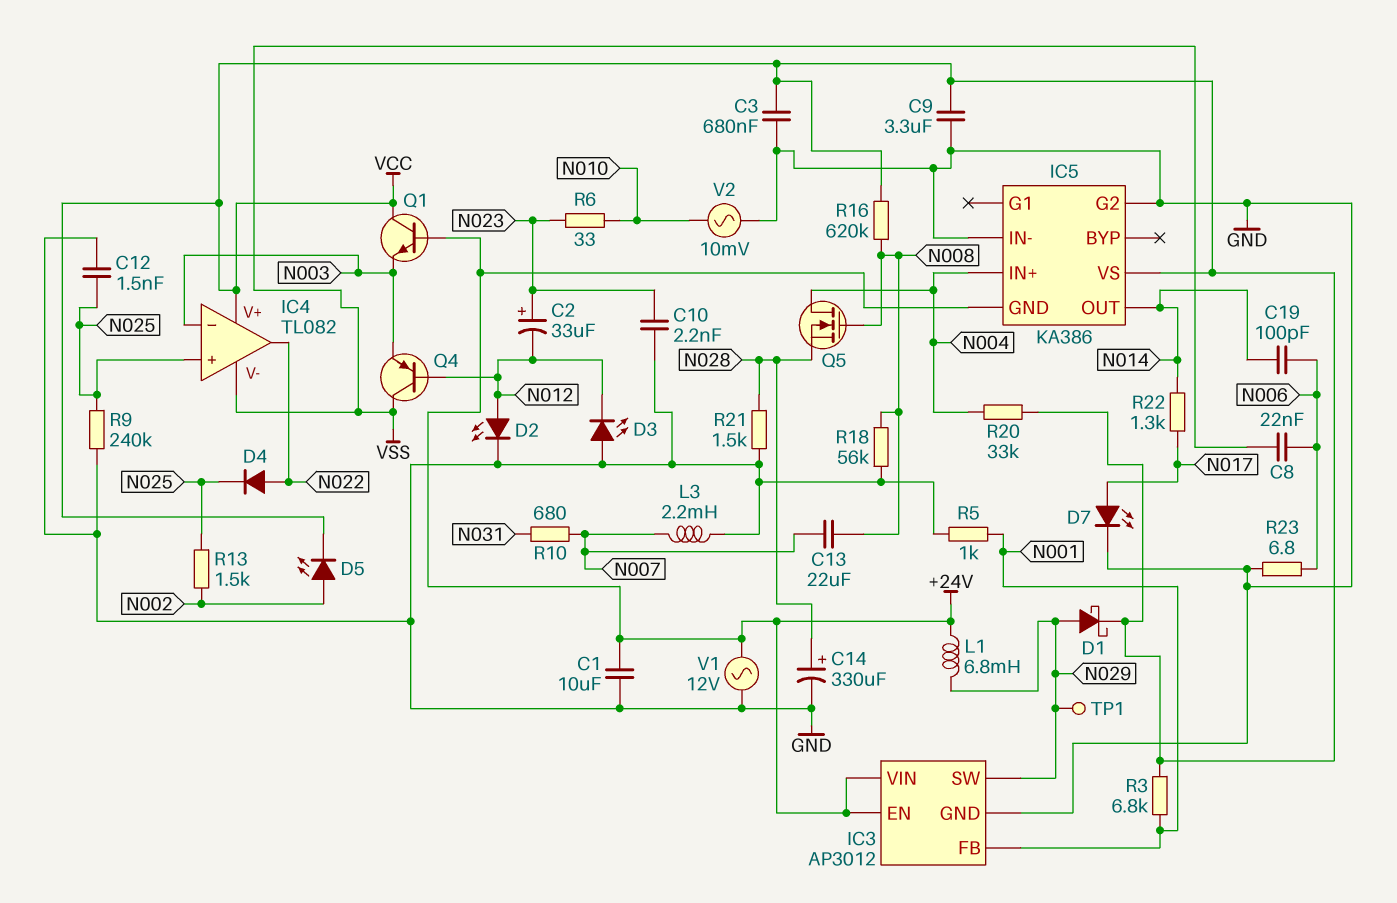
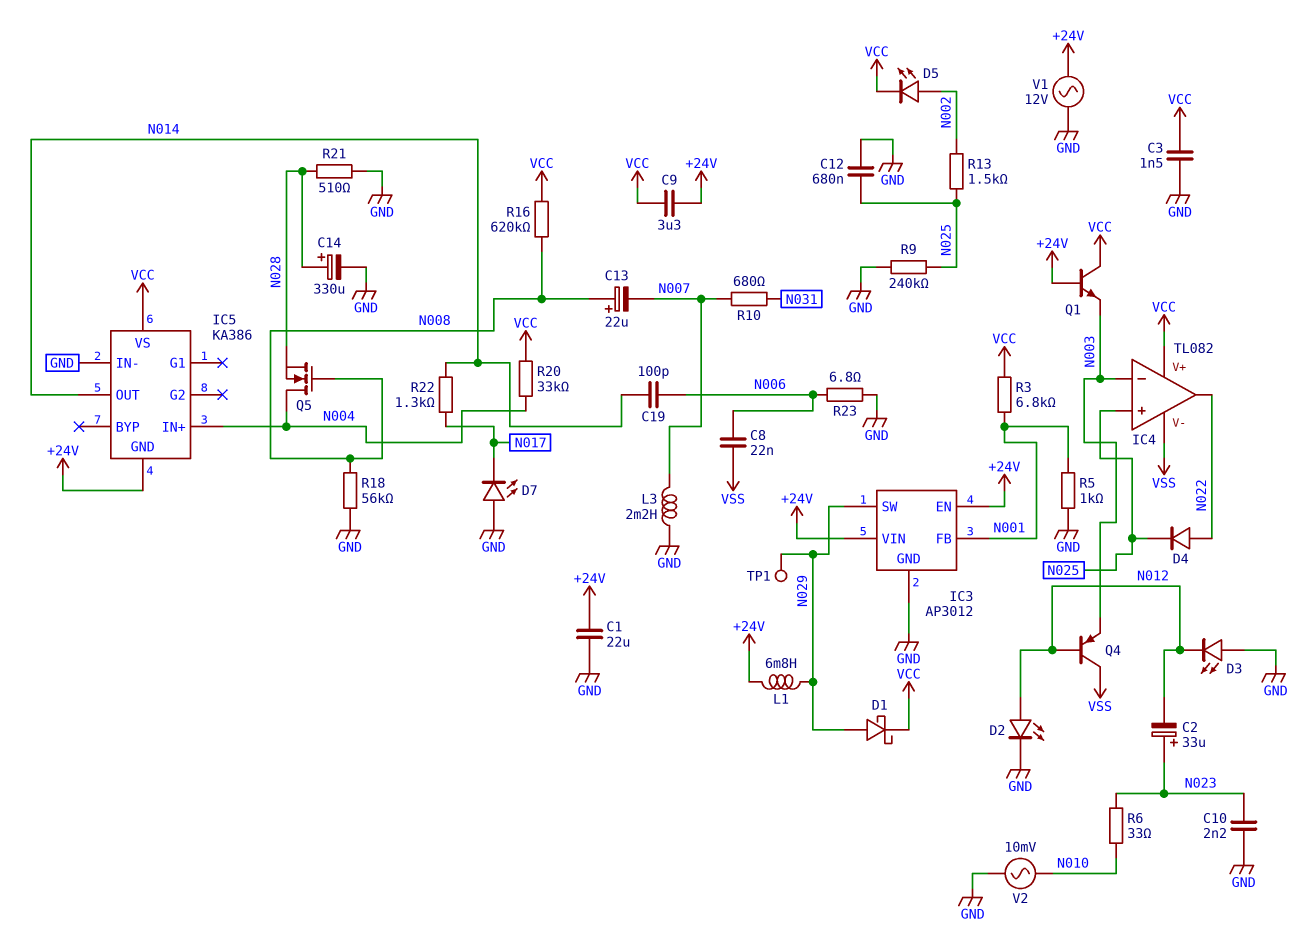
C1: 10uF (+24V, GND) -> 22uF (+24V, GND)
C3: 680nF (GND, VCC) -> 1.5nF (GND, VCC)
C9: 3.3uF (GND, VCC) -> 3.3uF (+24V, VCC)
C12: 1.5nF (GND, N025) -> 680nF (GND, N025)
C13: 22uF (N007, N008) -> 22uF (plus N008, minus N007)
D7: LED (A N017, K GND) -> LED (A GND, K N017)
IC5 pin G2: GND -> none
R21: 1.5k (GND, N028) -> 510 (GND, N028)

